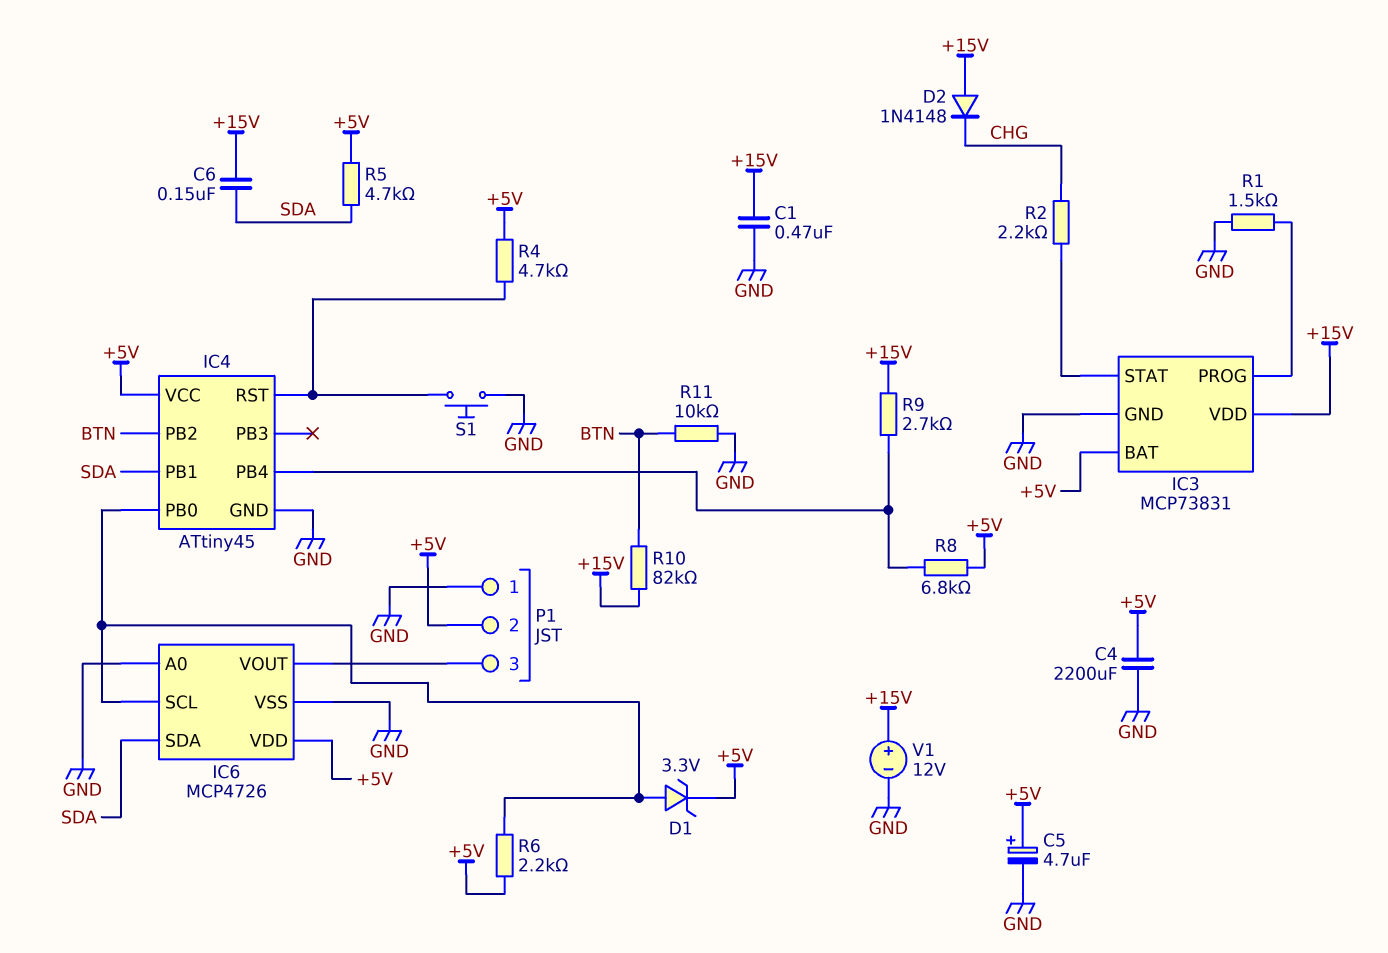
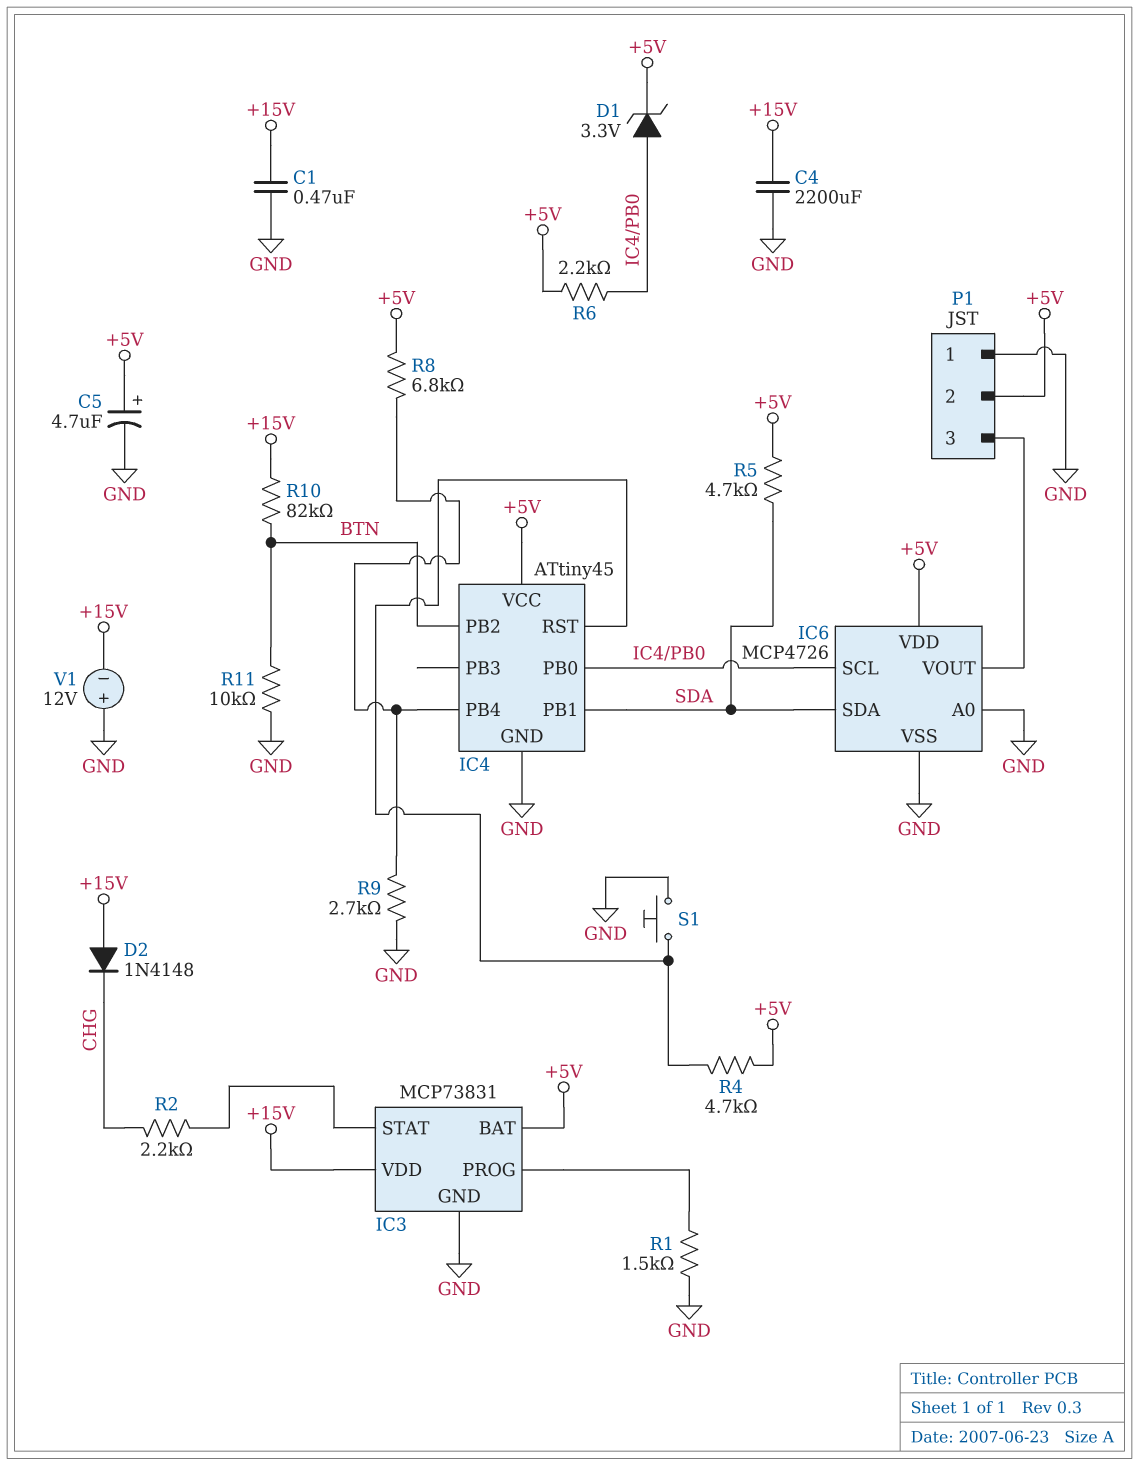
C4: 2200uF (+5V, GND) -> 2200uF (+15V, GND)
C6: 150nF (+15V, SDA) -> none
R9: 2.7k (+15V, IC4/PB4) -> 2.7k (GND, IC4/PB4)
V1: 12V (plus +15V, minus GND) -> 12V (plus GND, minus +15V)

